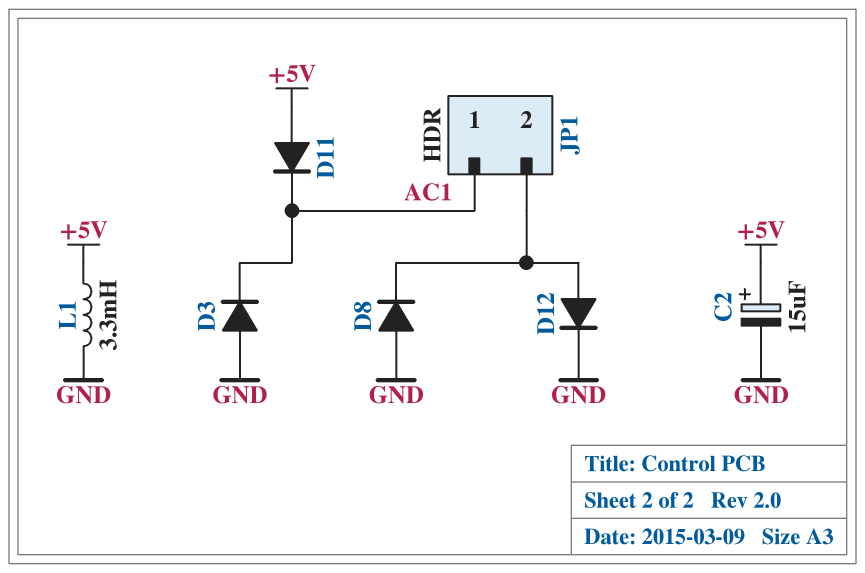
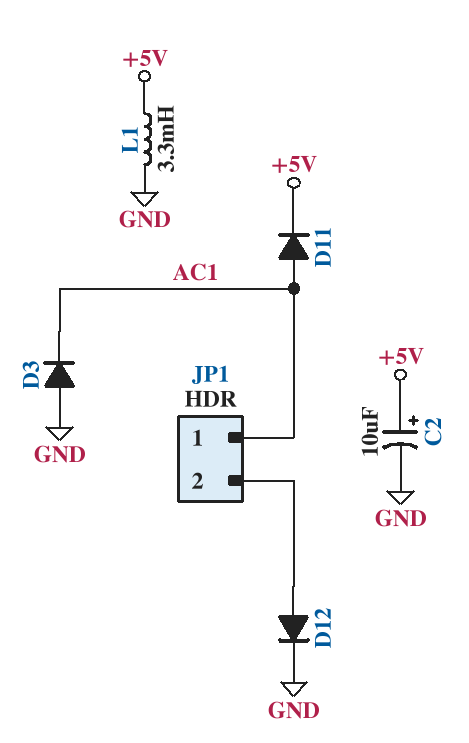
C2: 15uF (plus +5V, minus GND) -> 10uF (plus +5V, minus GND)
D8: diode (A GND, K JP1/2) -> none
D11: diode (A +5V, K AC1) -> diode (A AC1, K +5V)

